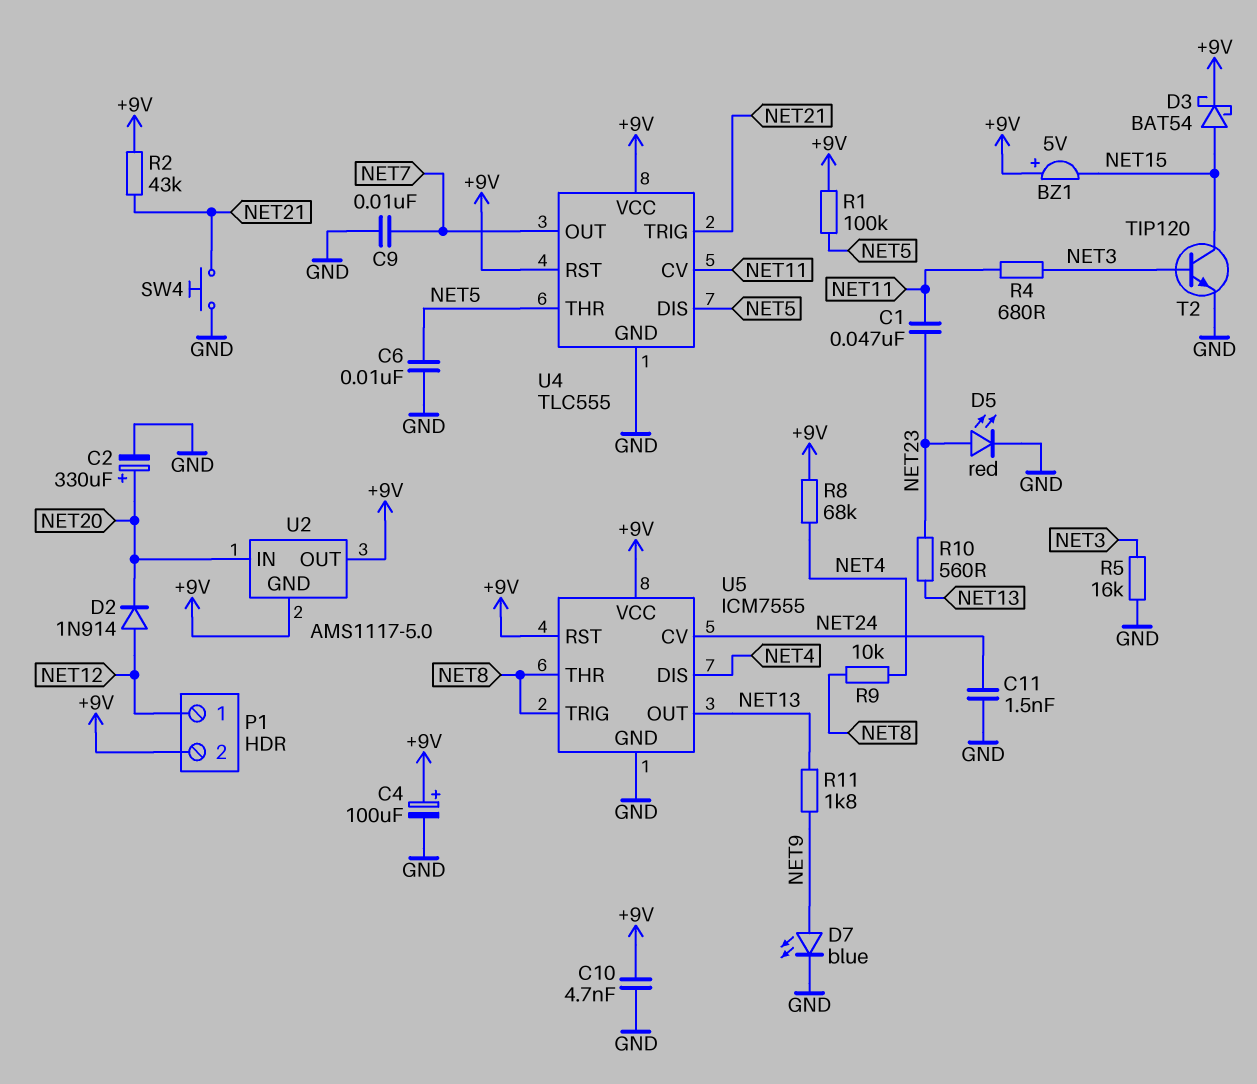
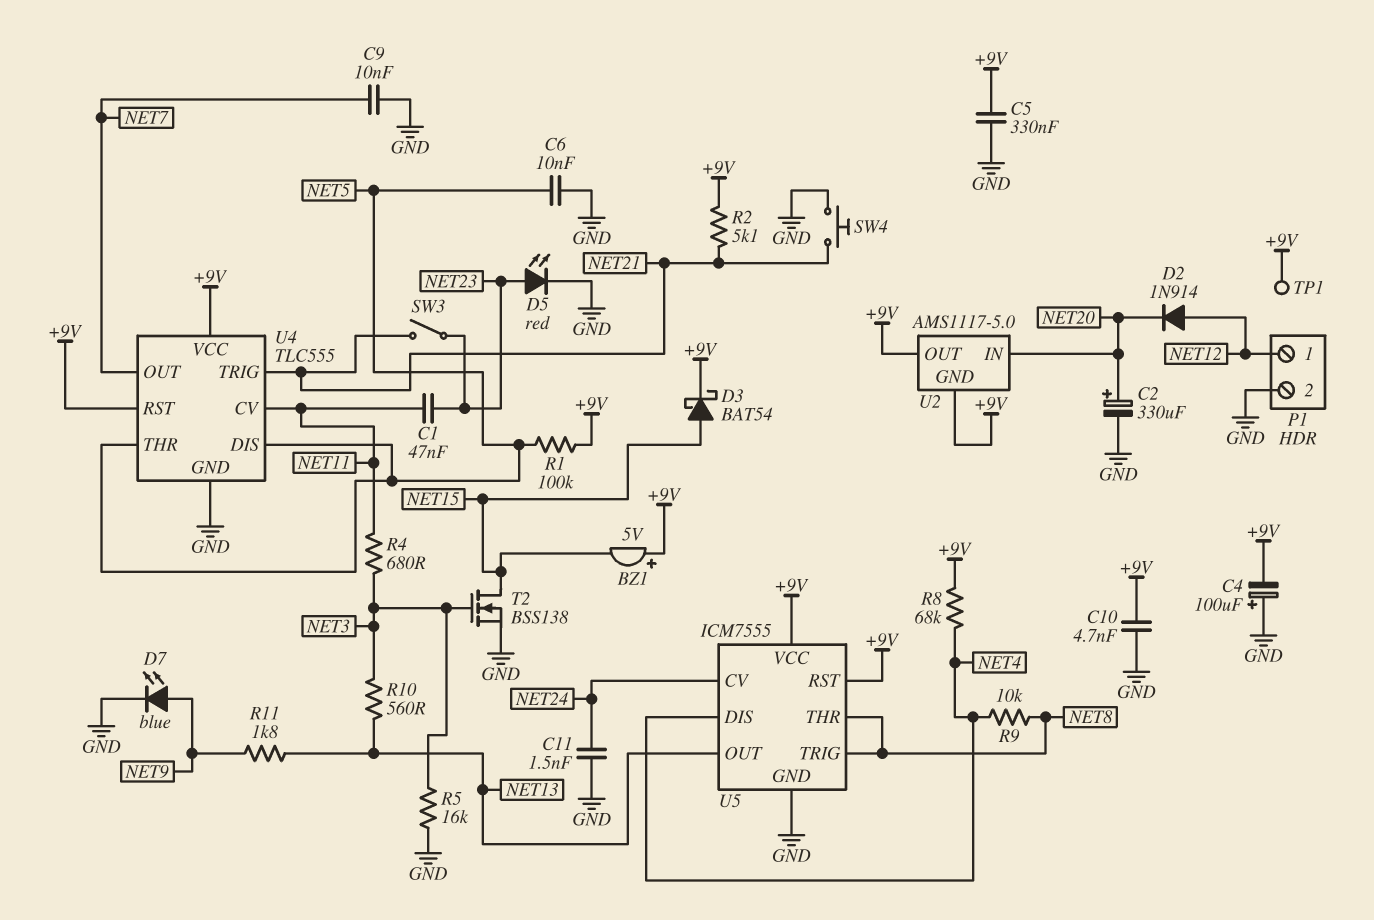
C4: 100uF (plus +9V, minus GND) -> 100uF (plus GND, minus +9V)
C5: none -> 330nF (+9V, GND)
P1 pin 2: +9V -> GND
R2: 43k (+9V, NET21) -> 5.1k (+9V, NET21)
R10: 560 (NET13, NET23) -> 560 (NET3, NET13)
SW3: none -> switch (NET21, NET23)
T2: NPN TIP120 (B NET3, C NET15, E GND) -> NMOS BSS138 (G NET3, D NET15, S GND)
TP1: none -> test point (+9V)

